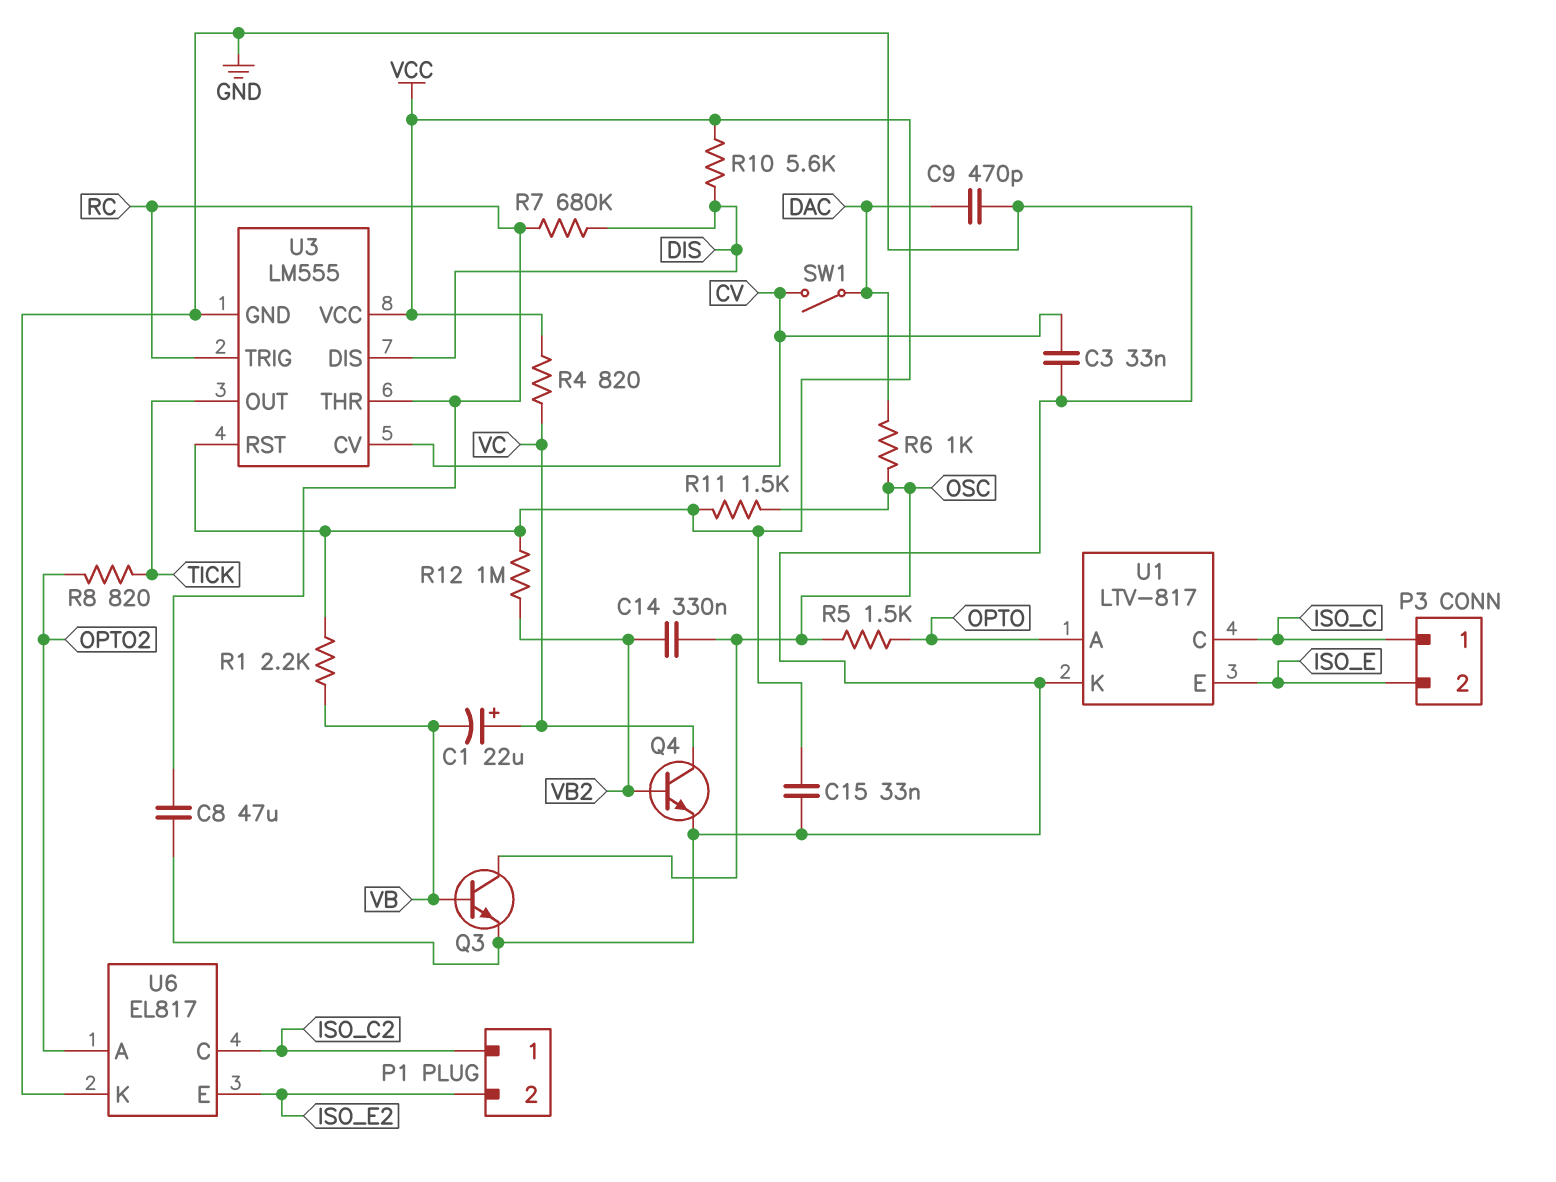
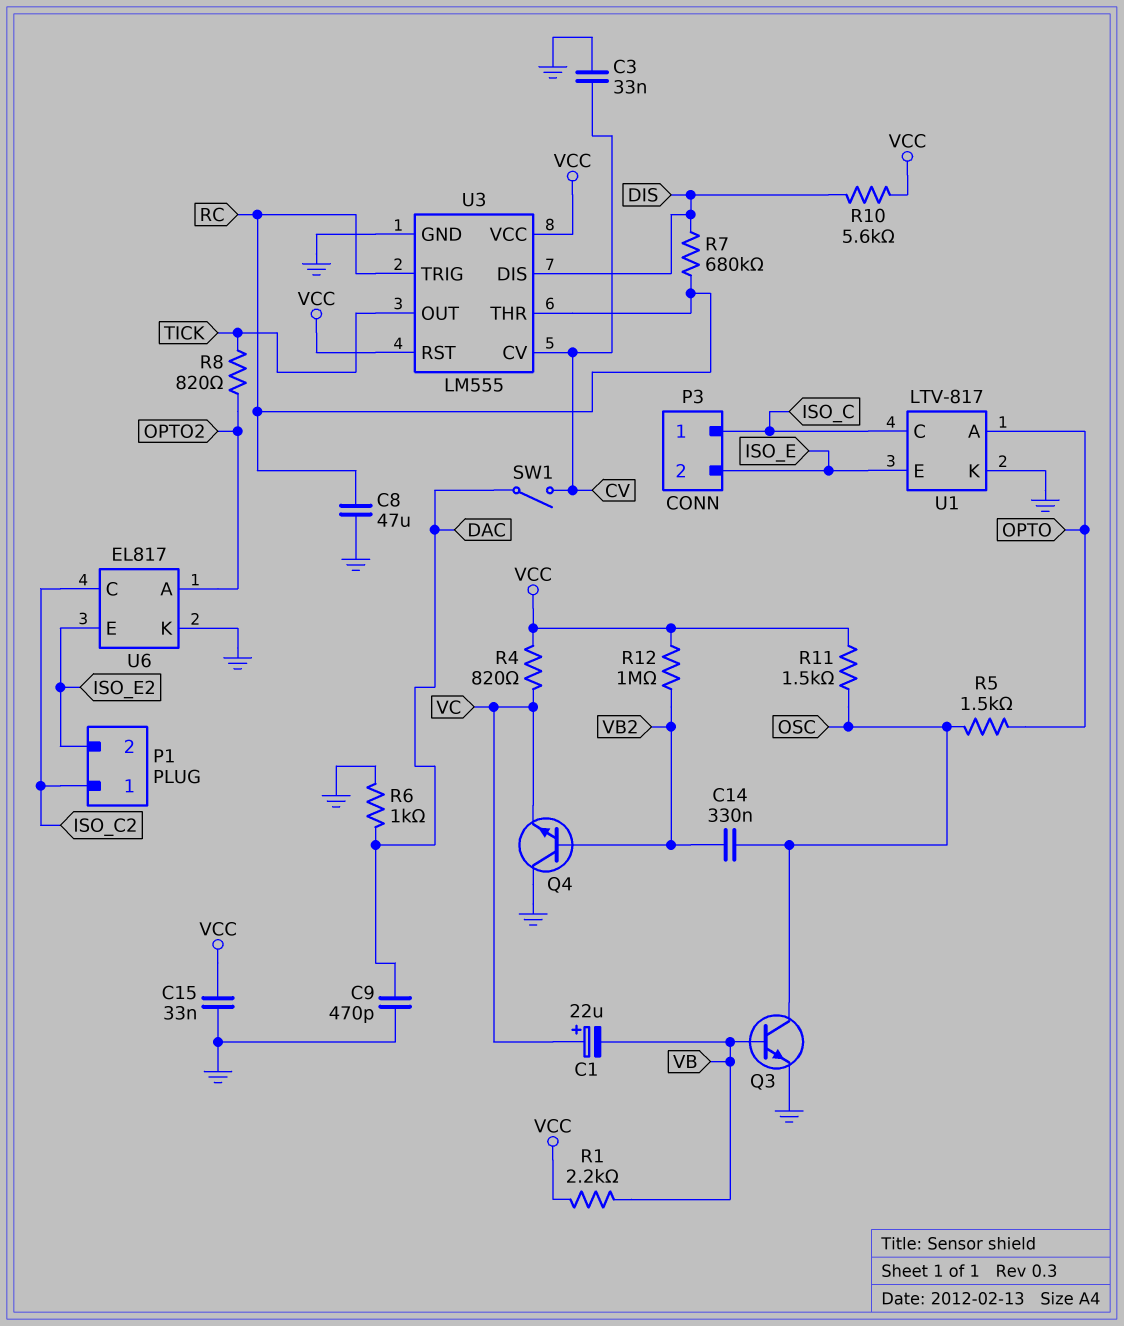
Q4: NPN (B VB2, C VC, E GND) -> NPN (B VB2, C GND, E VC)
R6: 1k (DAC, OSC) -> 1k (DAC, GND)

